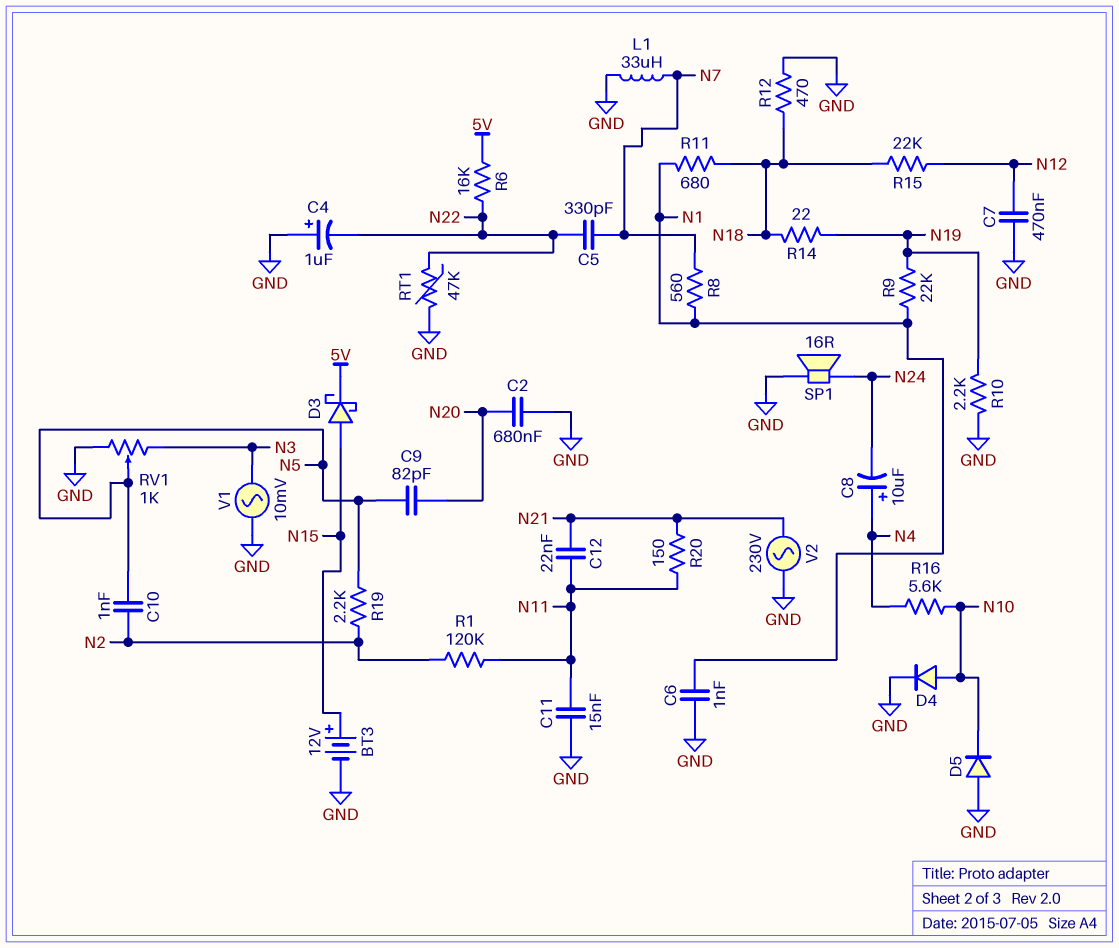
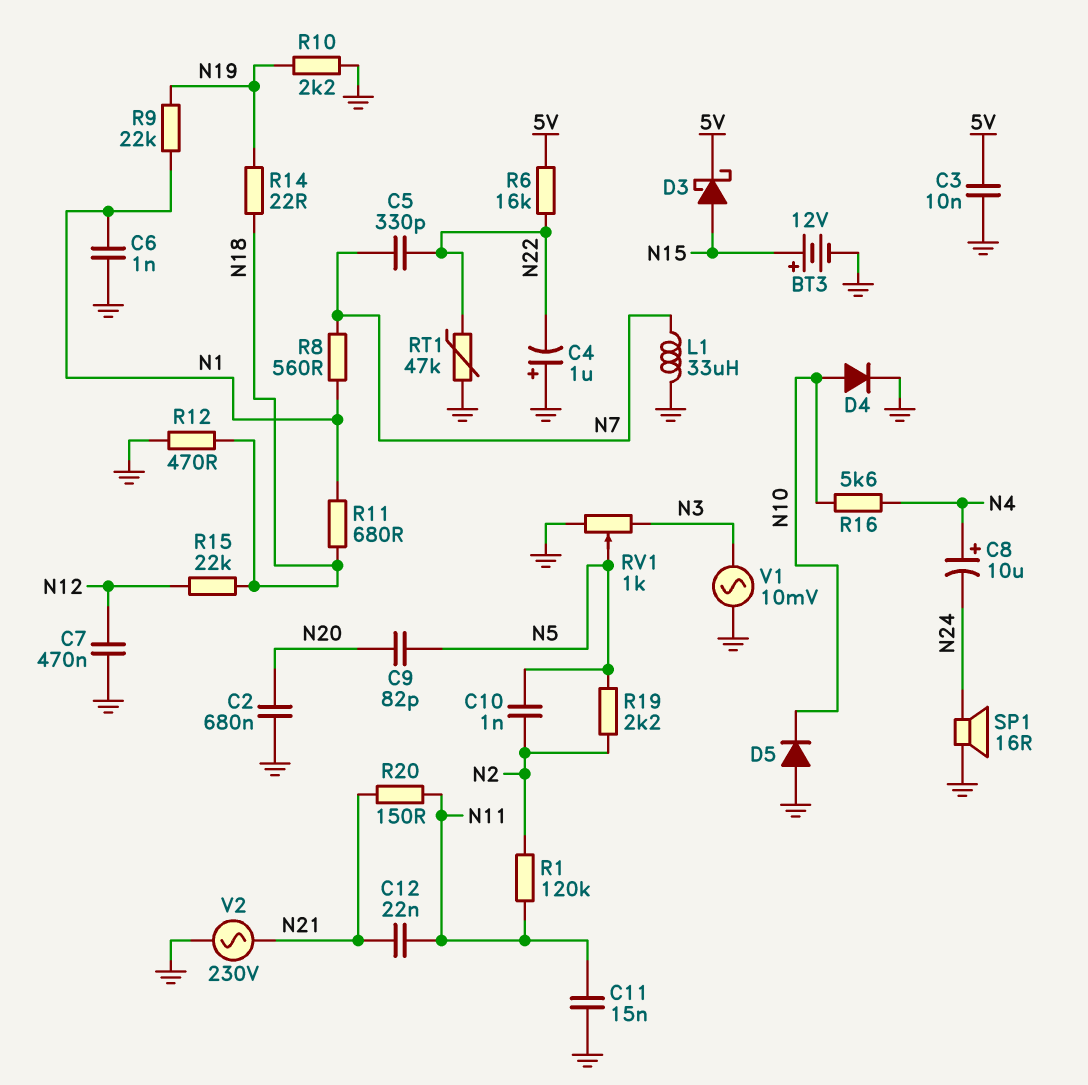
C3: none -> 10nF (5V, GND)

